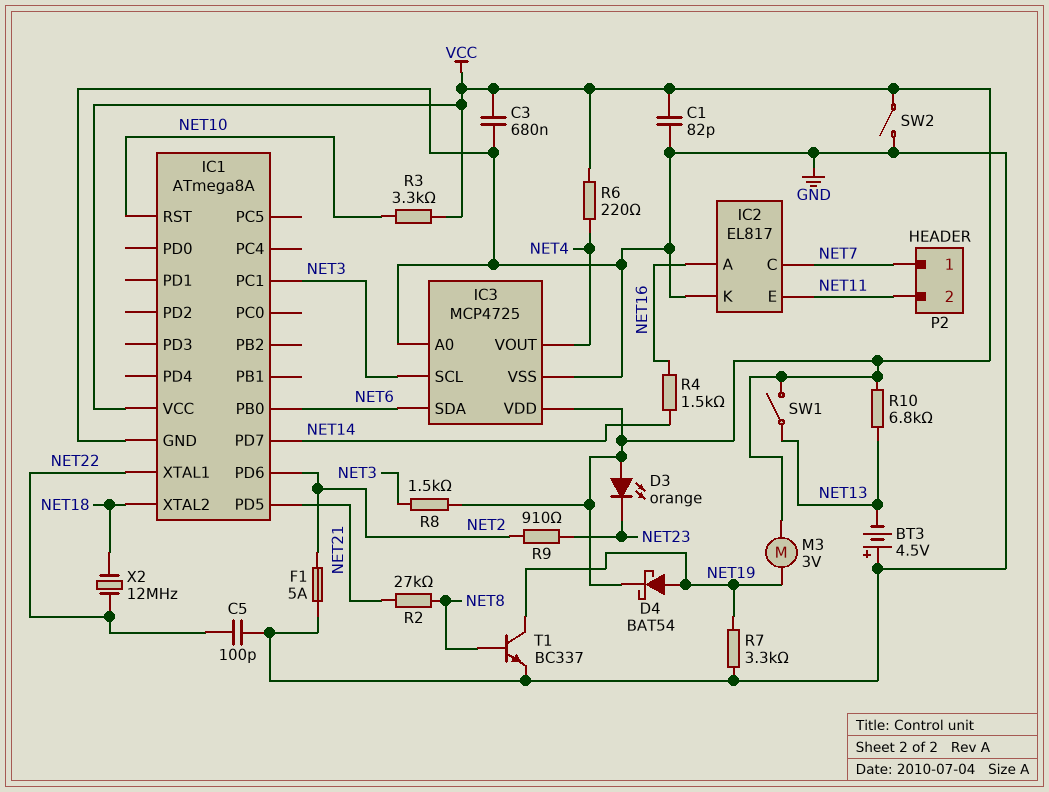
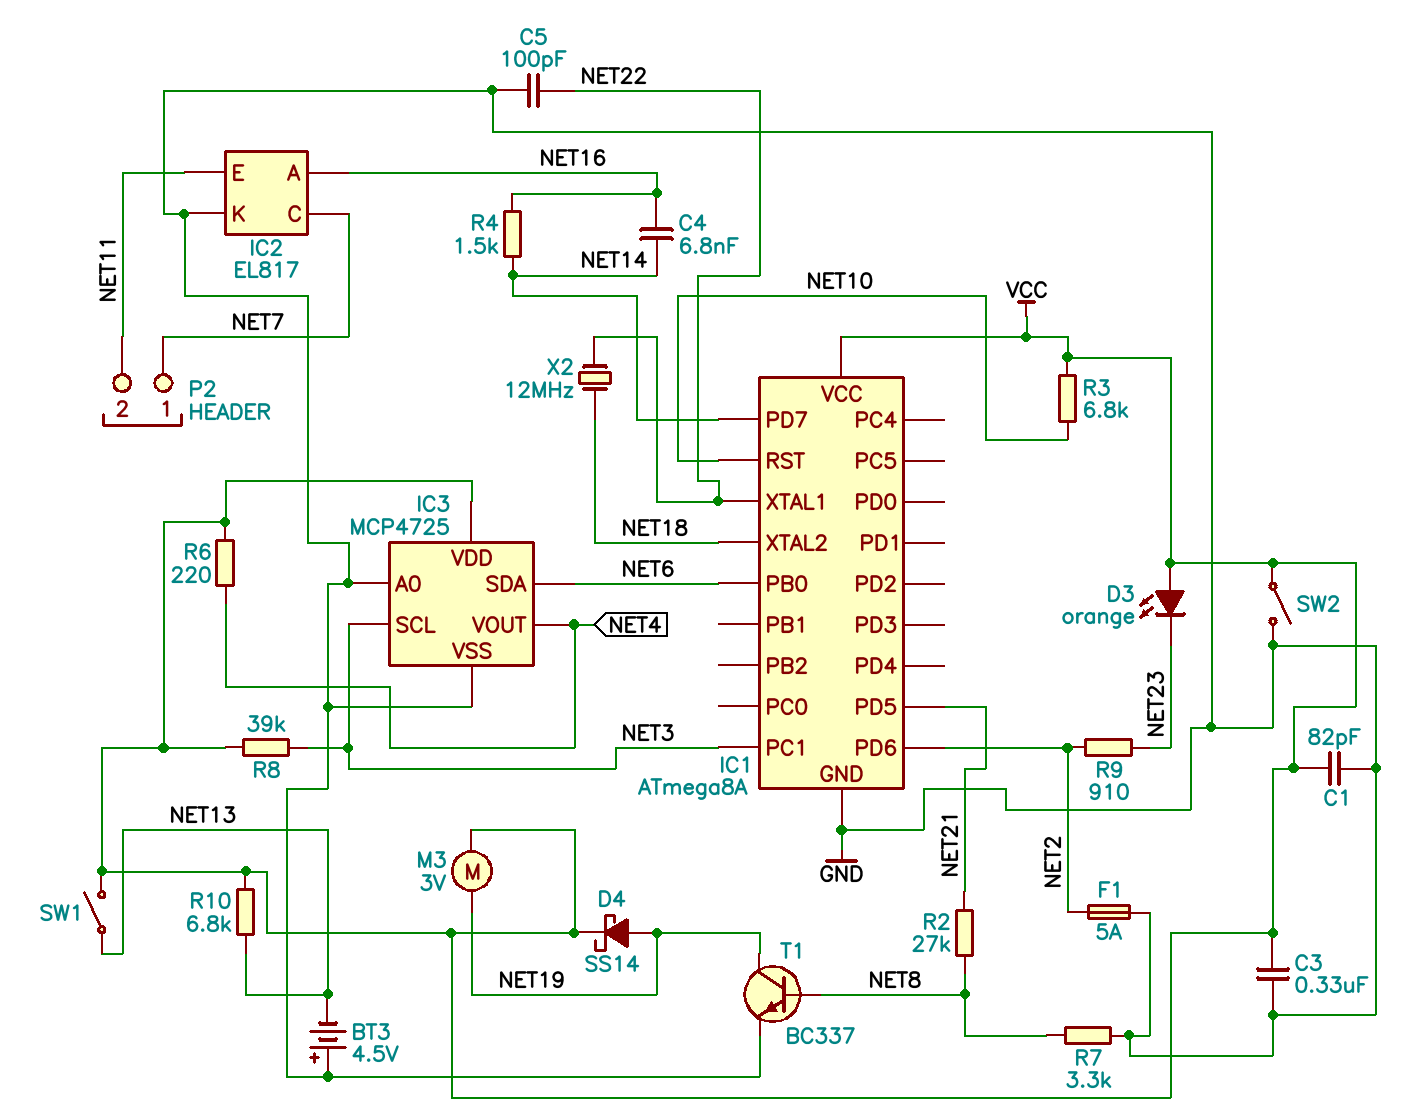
C3: 680nF (GND, VCC) -> 330nF (GND, VCC)
C4: none -> 6.8nF (NET14, NET16)
D4: schottky BAT54 (A NET19, K VCC) -> schottky SS14 (A NET19, K VCC)
R3: 3.3k (NET10, VCC) -> 6.8k (NET10, VCC)
R7: 3.3k (GND, NET19) -> 3.3k (GND, NET8)
R8: 1.5k (NET3, VCC) -> 39k (NET3, VCC)

